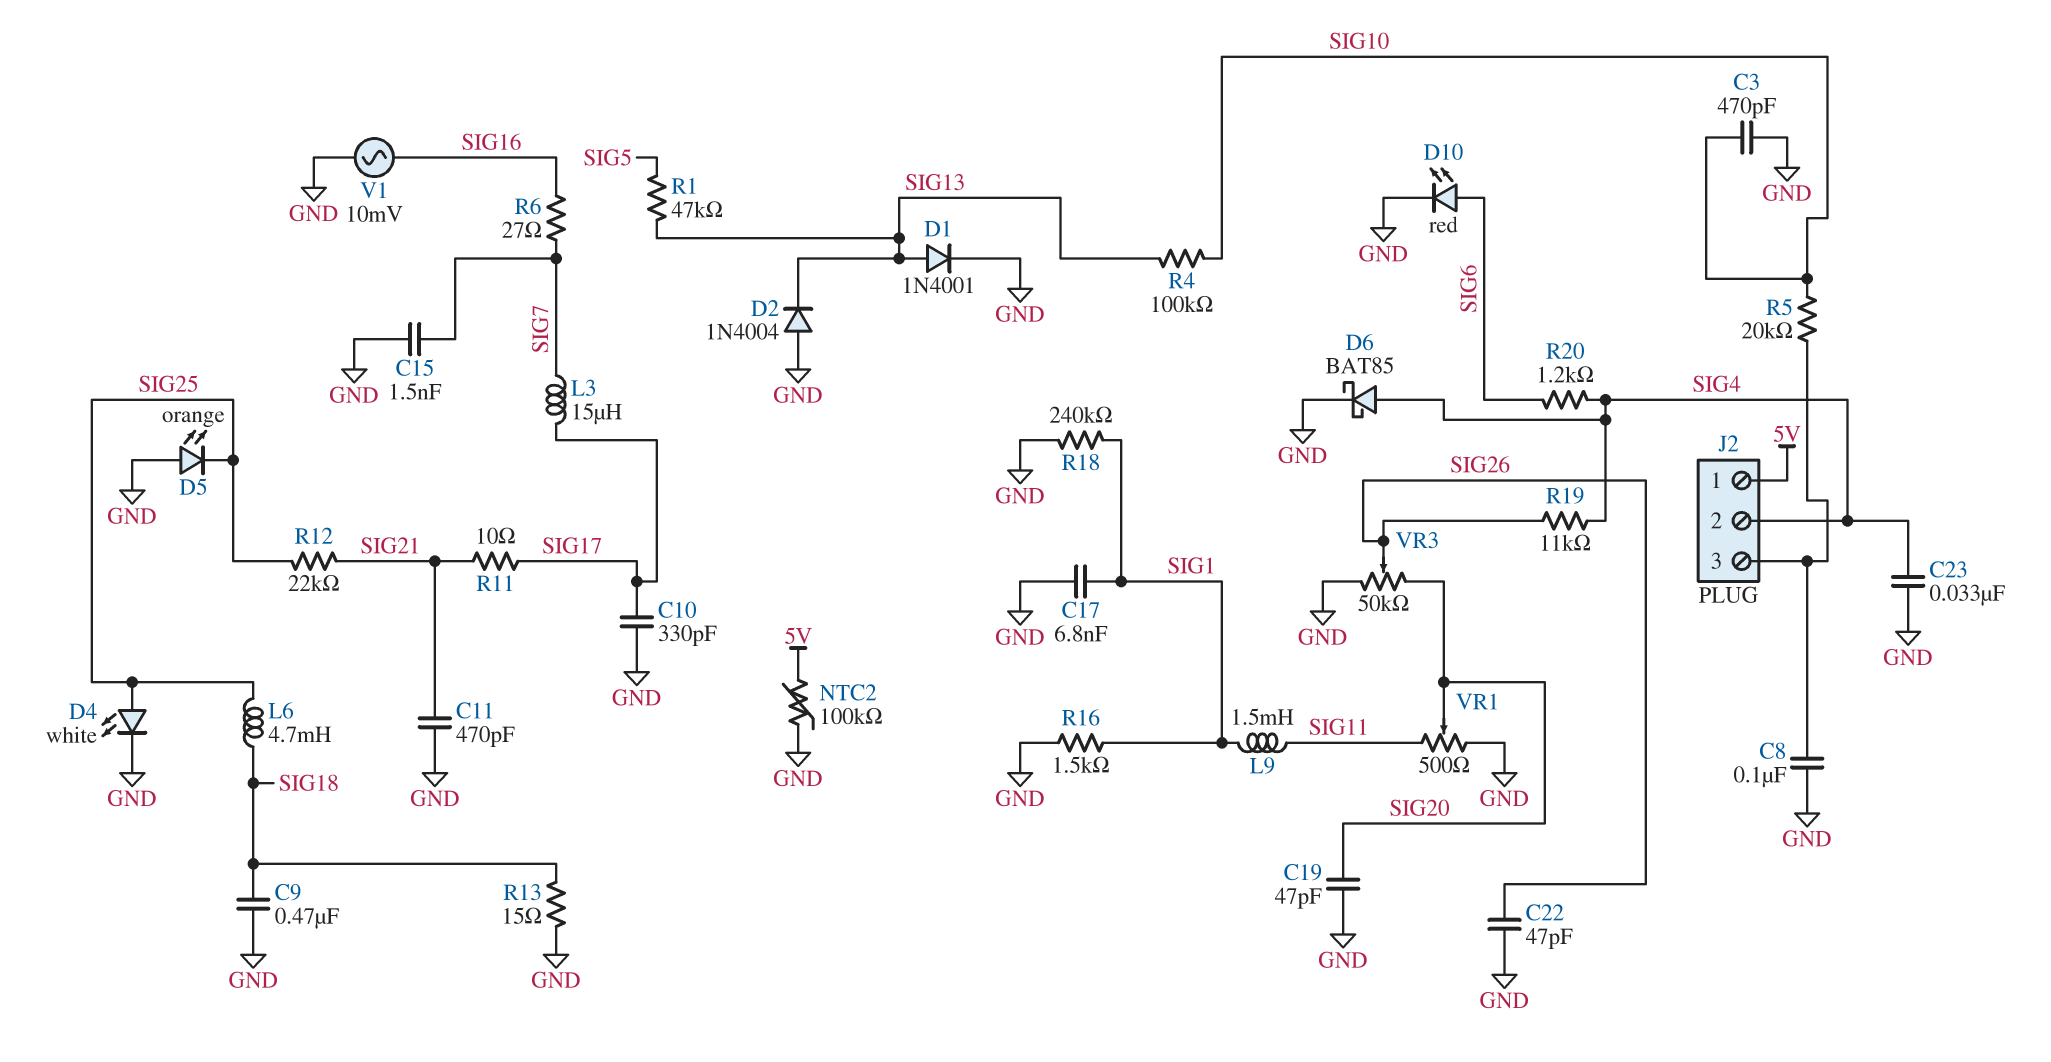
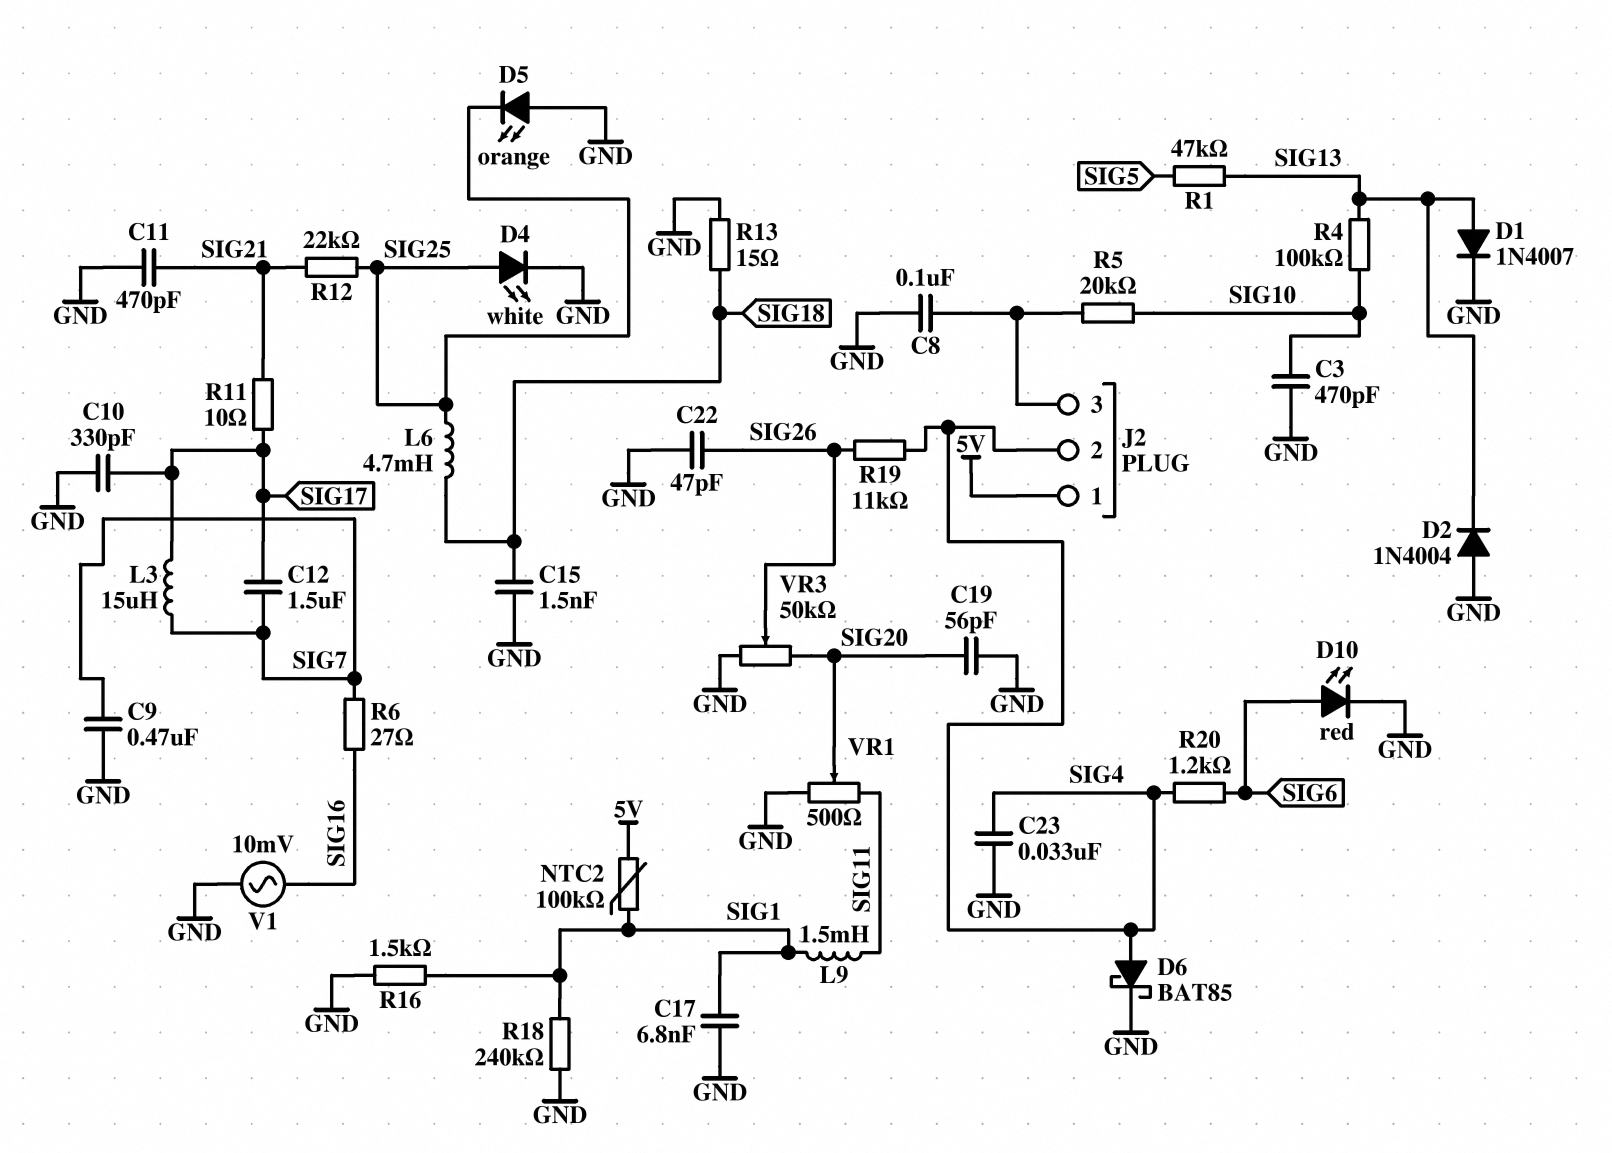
C9: 470nF (GND, SIG18) -> 470nF (GND, SIG7)
C12: none -> 1.5uF (SIG7, SIG17)
C15: 1.5nF (GND, SIG7) -> 1.5nF (GND, SIG18)
C19: 47pF (GND, SIG20) -> 56pF (GND, SIG20)
D1: diode 1N4001 (A SIG13, K GND) -> diode 1N4007 (A SIG13, K GND)
NTC2: 100k (5V, GND) -> 100k (5V, SIG1)

